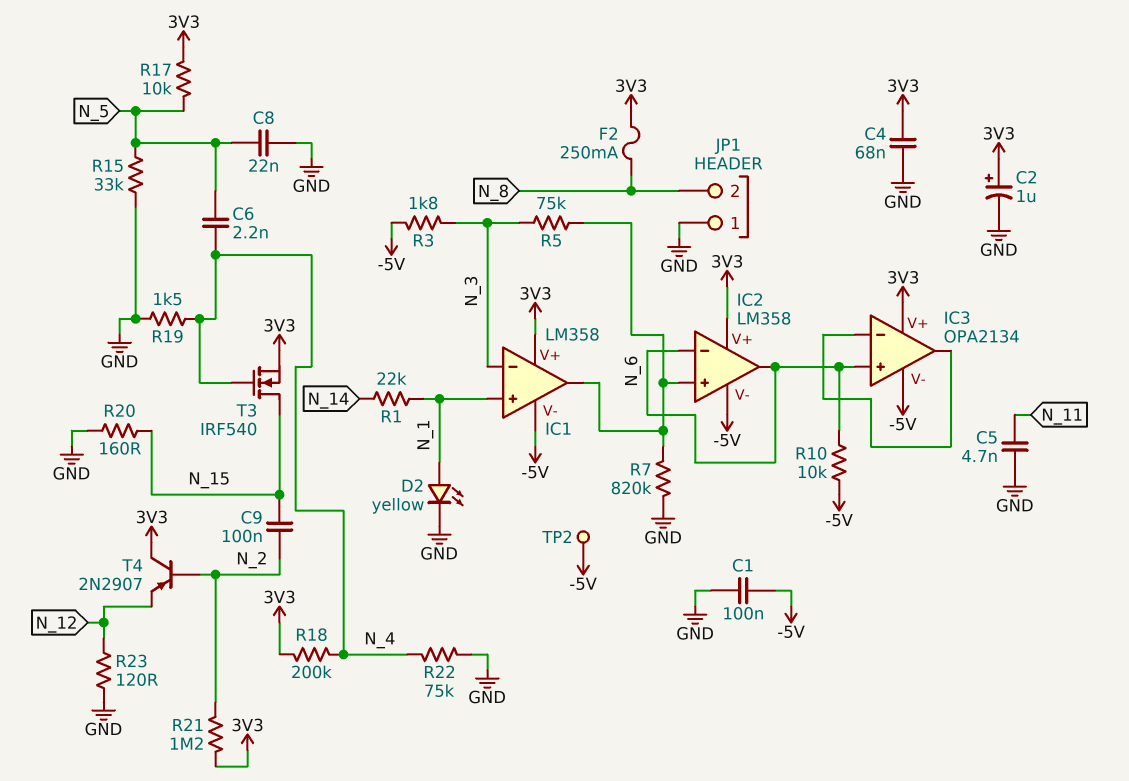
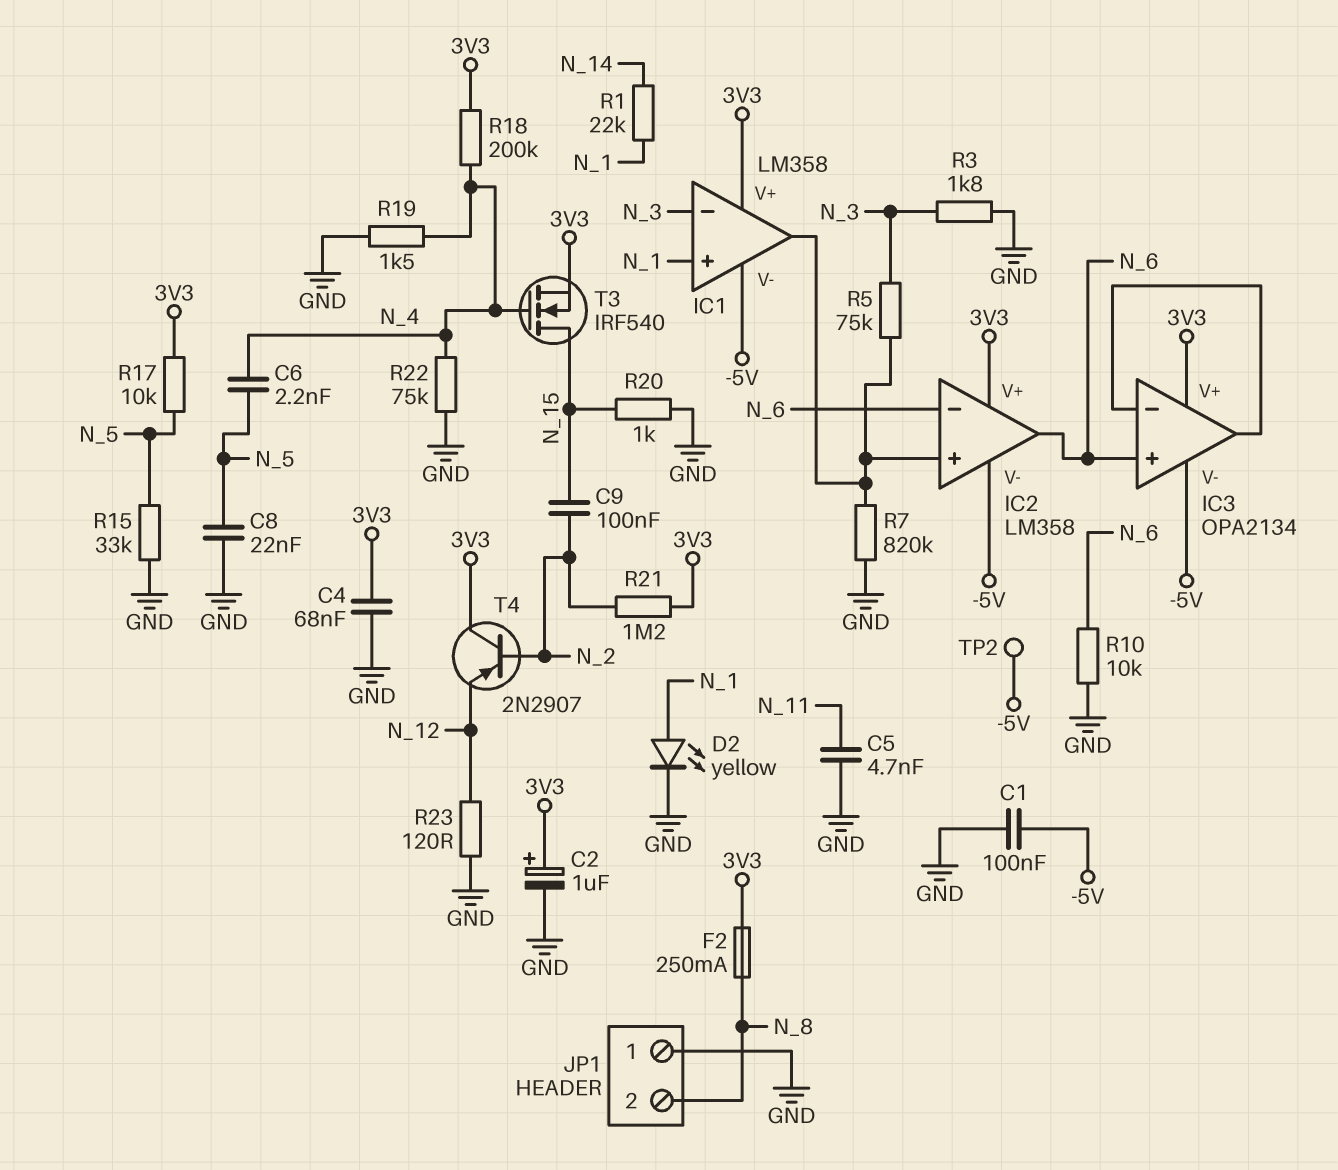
R3: 1.8k (-5V, N_3) -> 1.8k (GND, N_3)
R10: 10k (-5V, N_6) -> 10k (GND, N_6)
R20: 160 (GND, N_15) -> 1k (GND, N_15)

